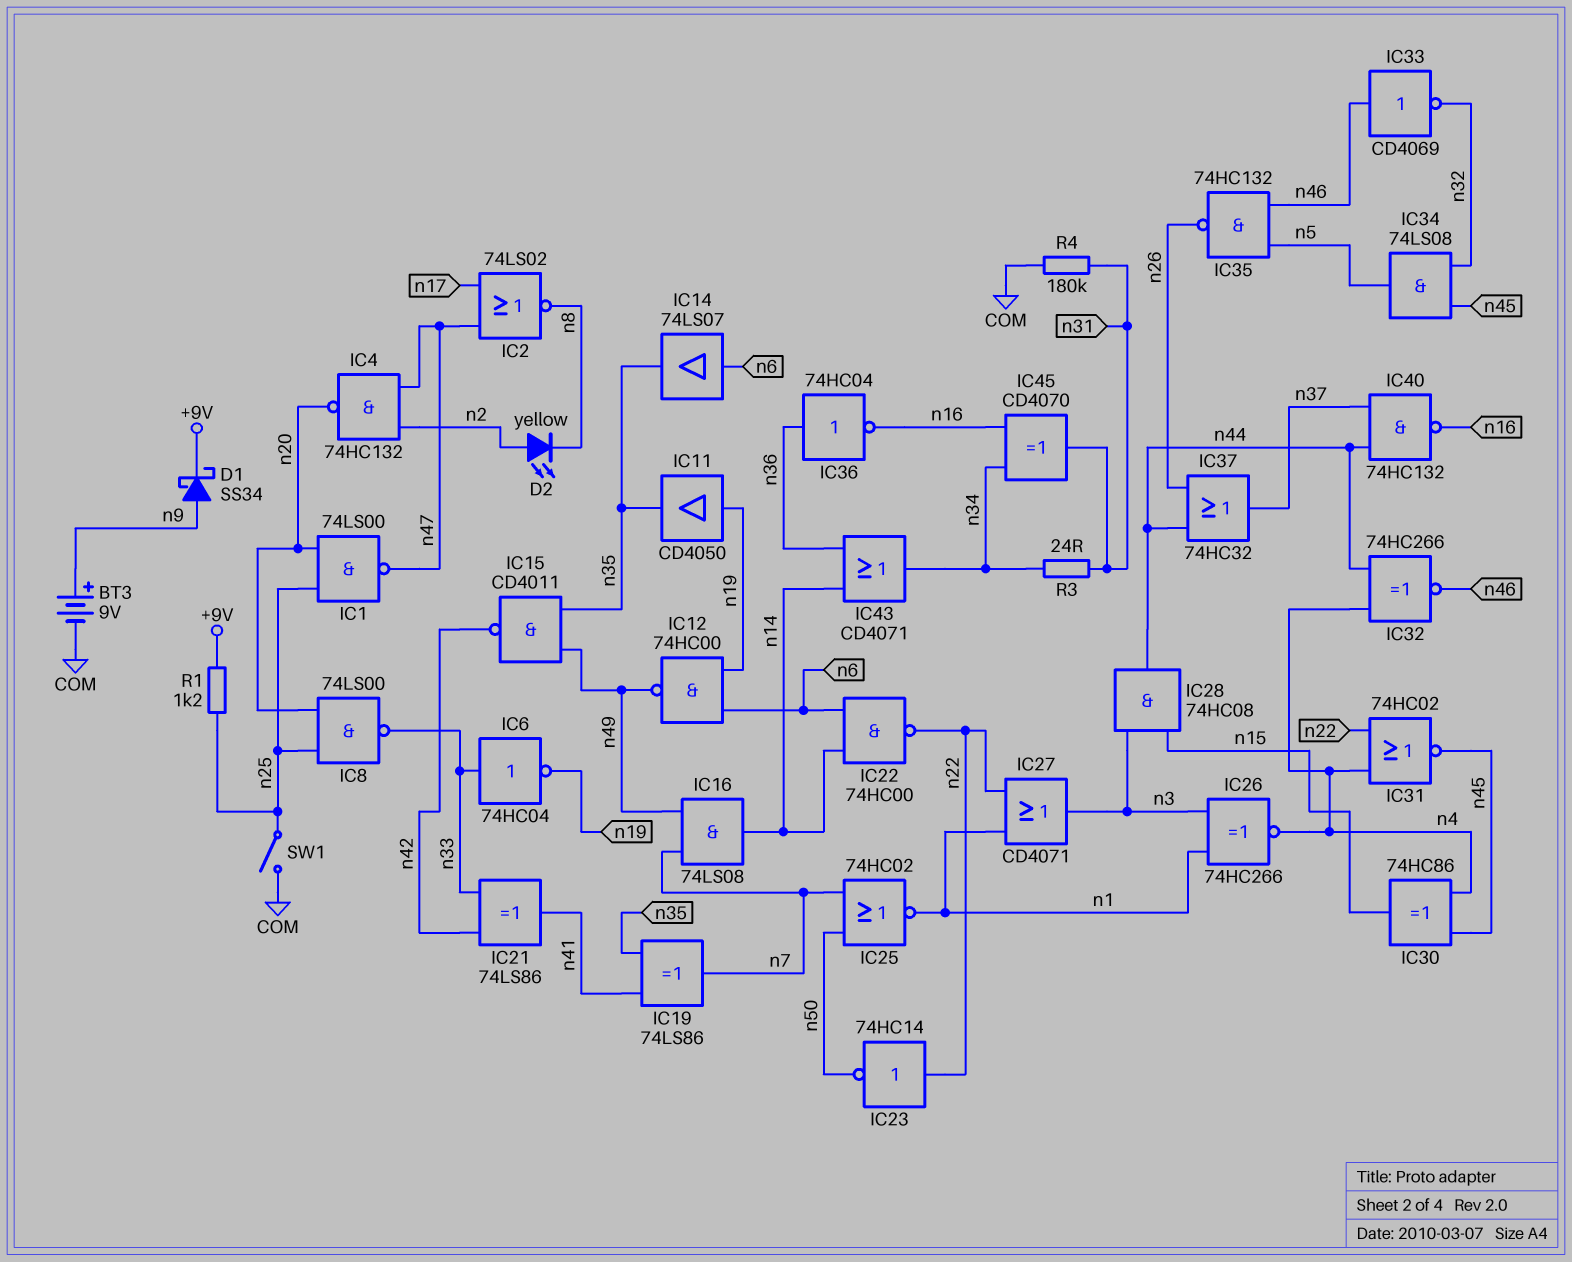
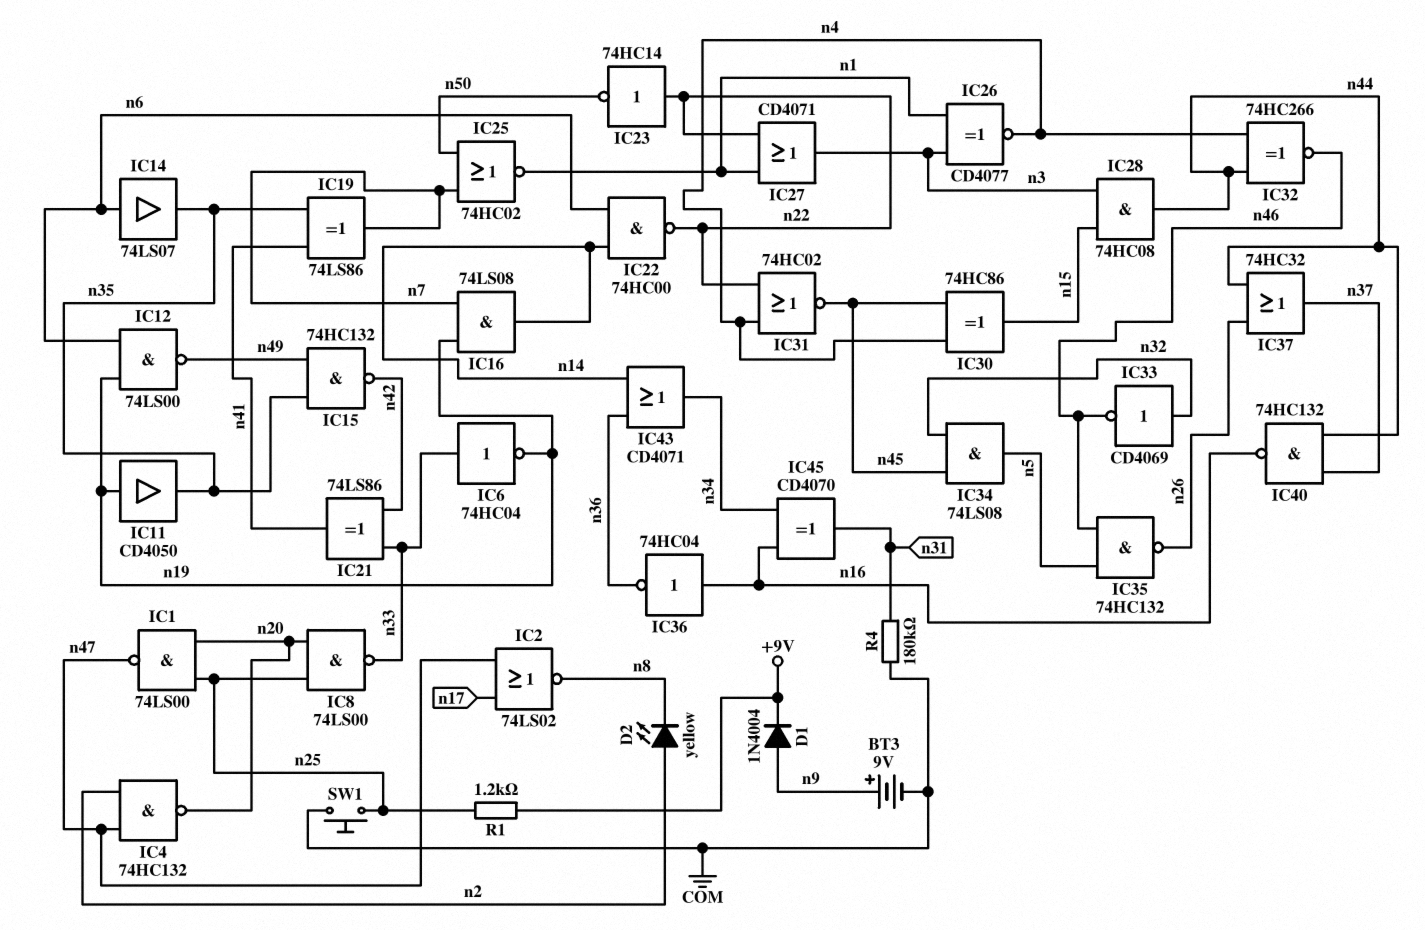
D1: schottky SS34 (A n9, K +9V) -> diode 1N4004 (A n9, K +9V)
IC12: NAND 74HC00 (in n6, in n19, out n49) -> NAND 74LS00 (in n6, in n19, out n49)
IC15: NAND CD4011 (in n35, in n49, out n42) -> NAND 74HC132 (in n35, in n49, out n42)
IC16: AND 74LS08 (in n7, in n49, out n14) -> AND 74LS08 (in n7, in n19, out n14)
IC26: XNOR 74HC266 (in n1, in n3, out n4) -> XNOR CD4077 (in n1, in n3, out n4)
IC33: NOT CD4069 (in n46, out n32) -> NOT CD4069 (in n32, out n46)
IC36: NOT 74HC04 (in n36, out n16) -> NOT 74HC04 (in n16, out n36)
R3: 24 (n31, n34) -> none
SW1: switch (COM, n25) -> button (COM, n25)

